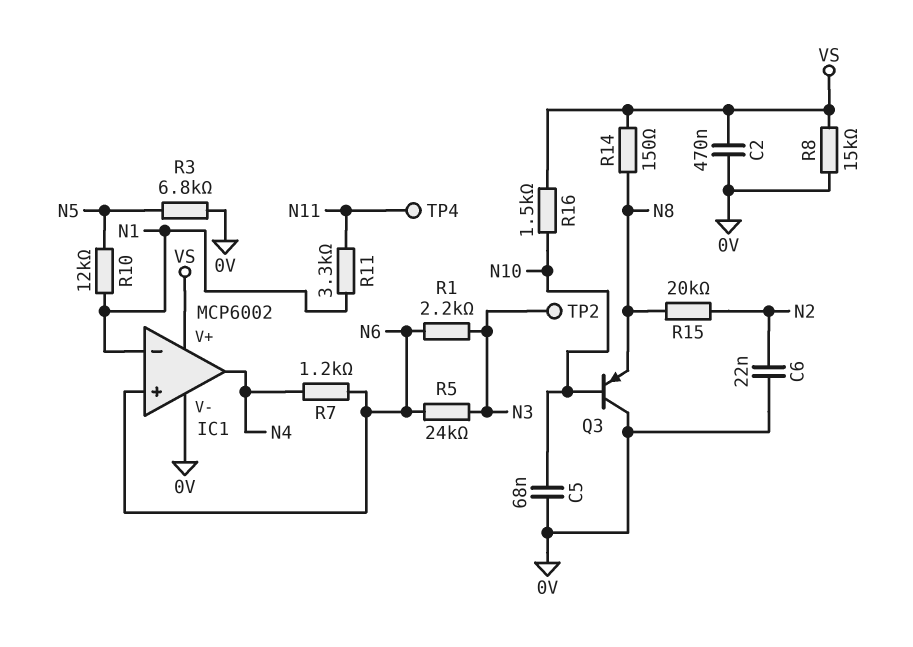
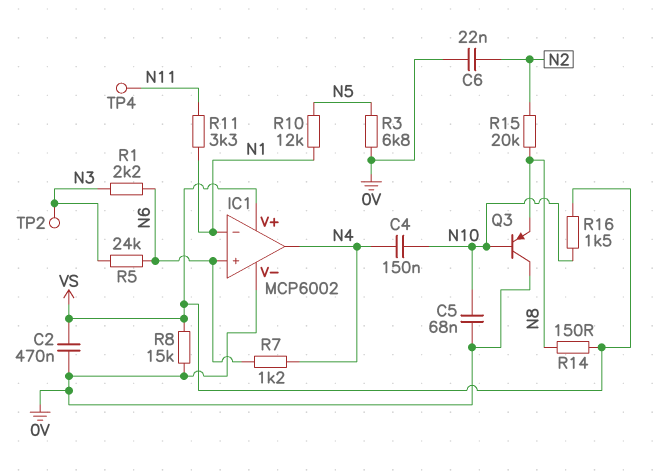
C4: none -> 150nF (N4, N10)

